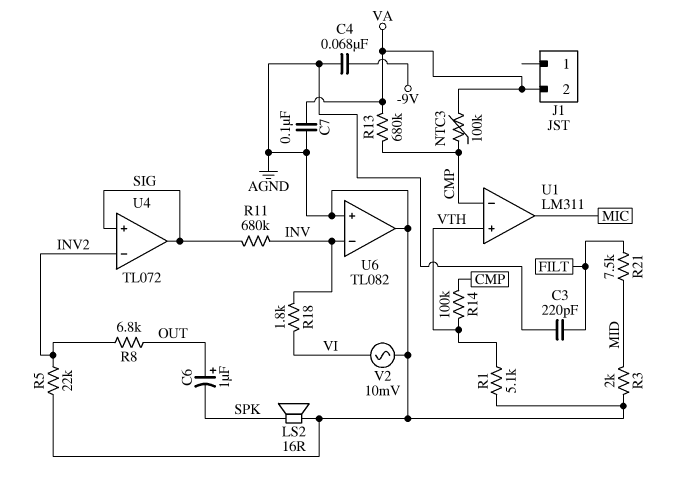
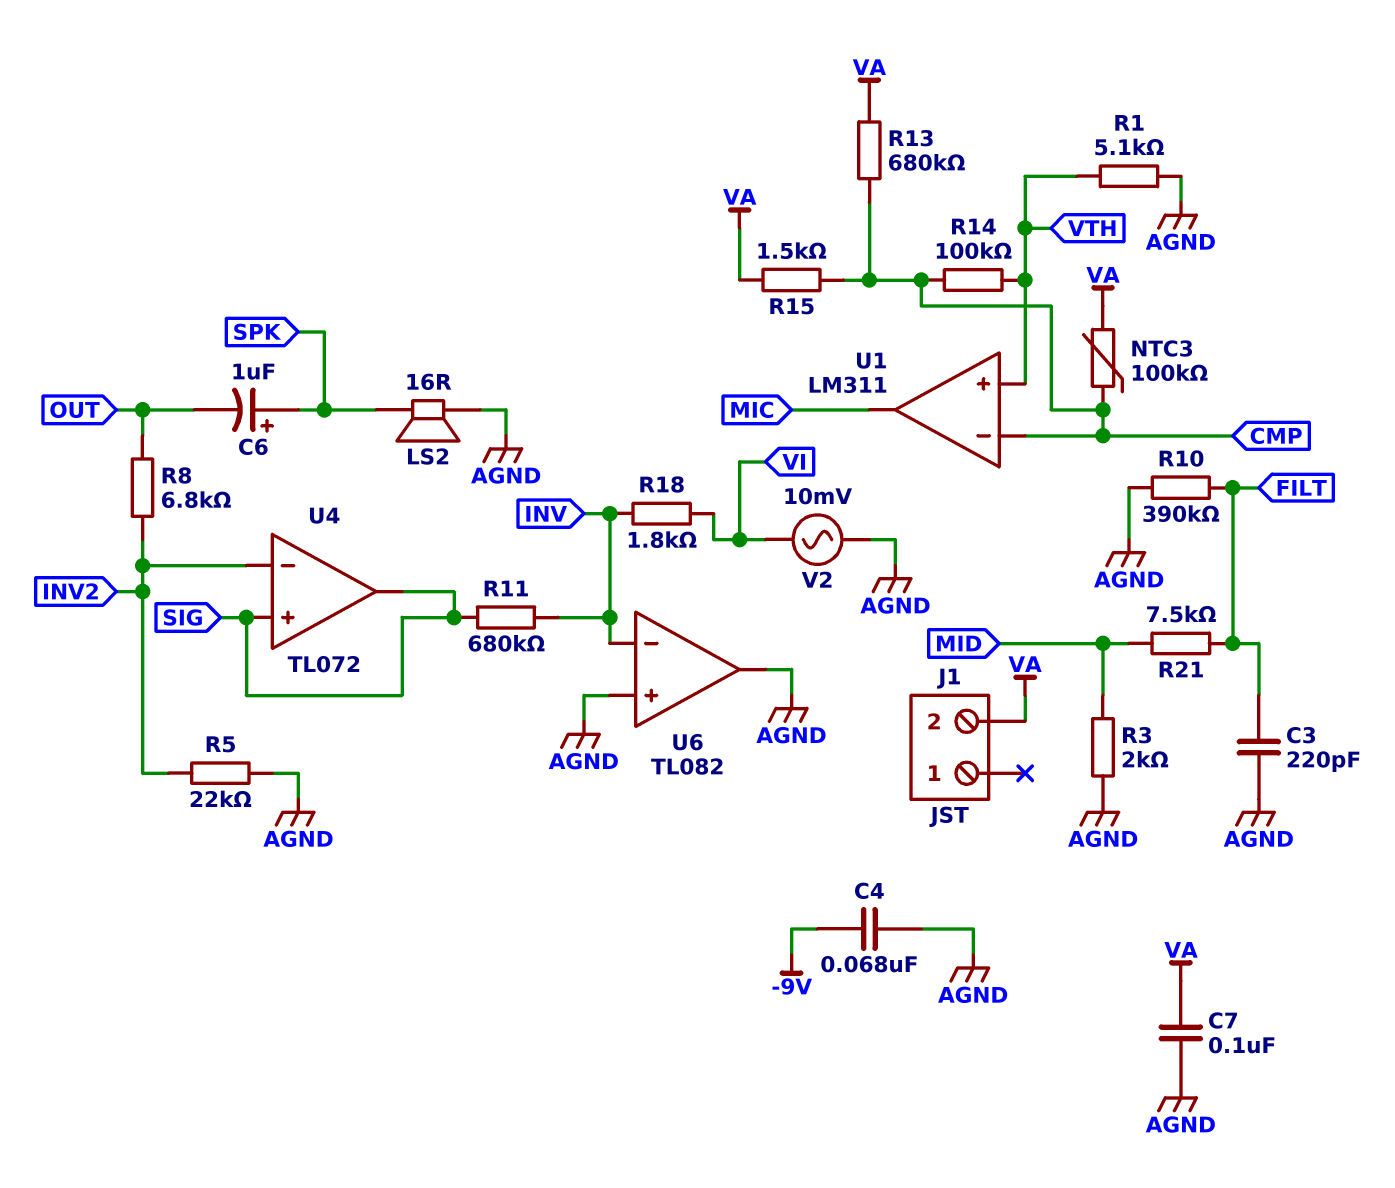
C6: 1uF (plus OUT, minus SPK) -> 1uF (plus SPK, minus OUT)
R10: none -> 390k (AGND, FILT)
R15: none -> 1.5k (CMP, VA)

